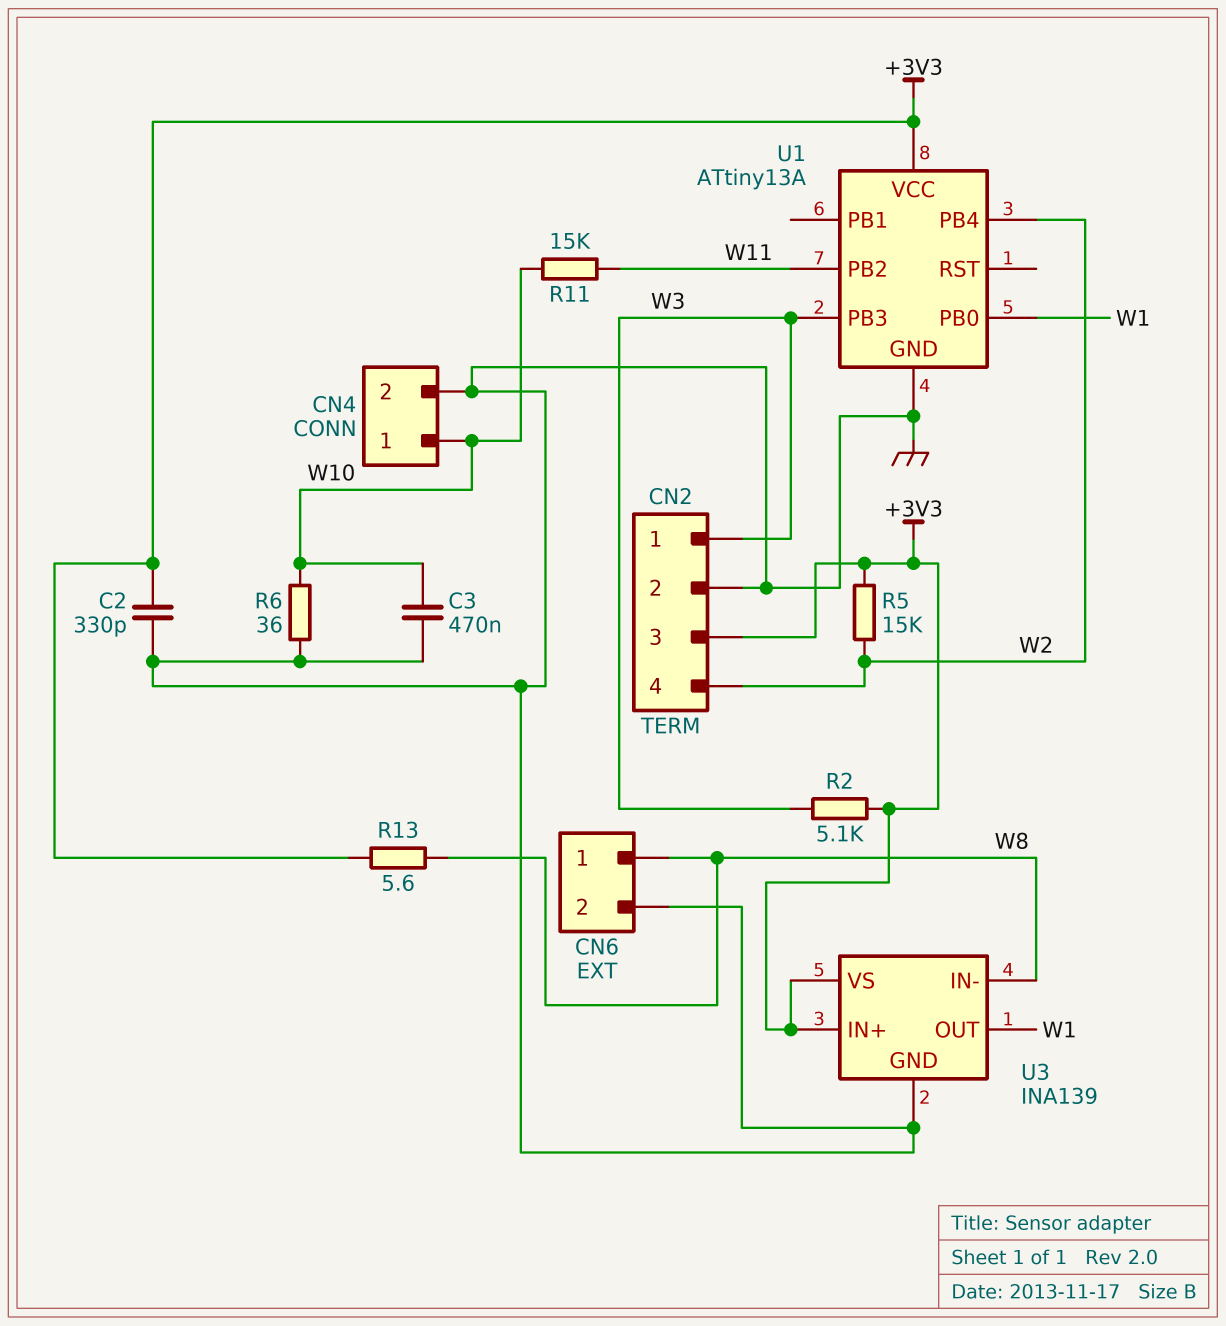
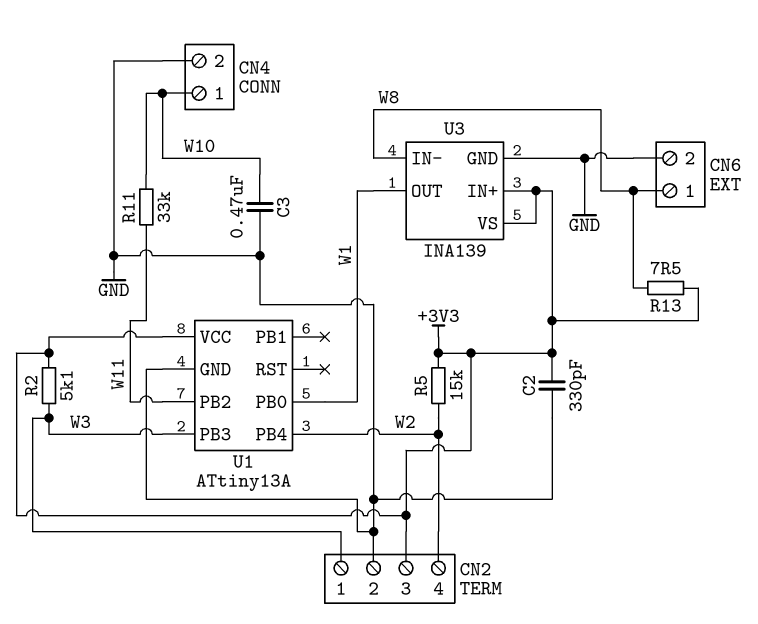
R6: 36 (GND, W10) -> none
R11: 15k (W10, W11) -> 33k (W10, W11)
R13: 5.6 (+3V3, W8) -> 7.5 (+3V3, W8)

